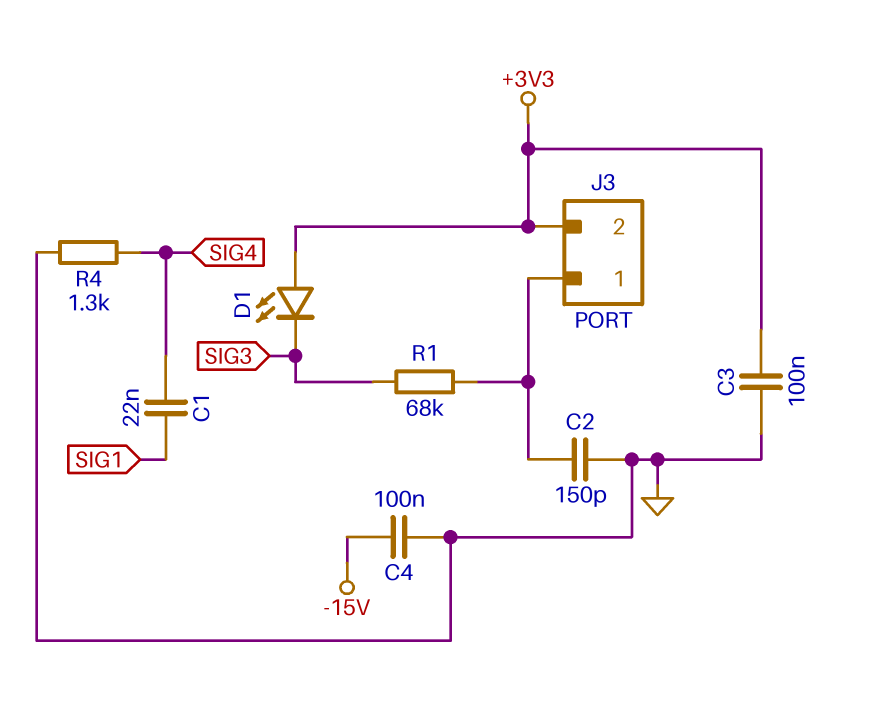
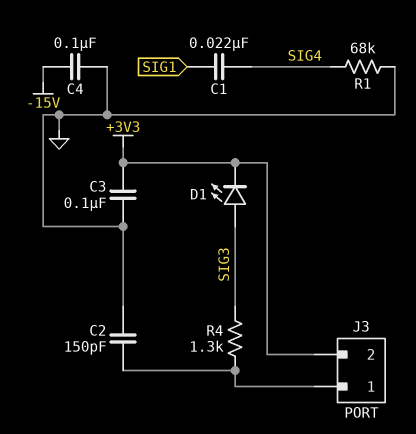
D1: LED (A +3V3, K SIG3) -> LED (A SIG3, K +3V3)
R1: 68k (J3/1, SIG3) -> 68k (GND, SIG4)
R4: 1.3k (GND, SIG4) -> 1.3k (J3/1, SIG3)

